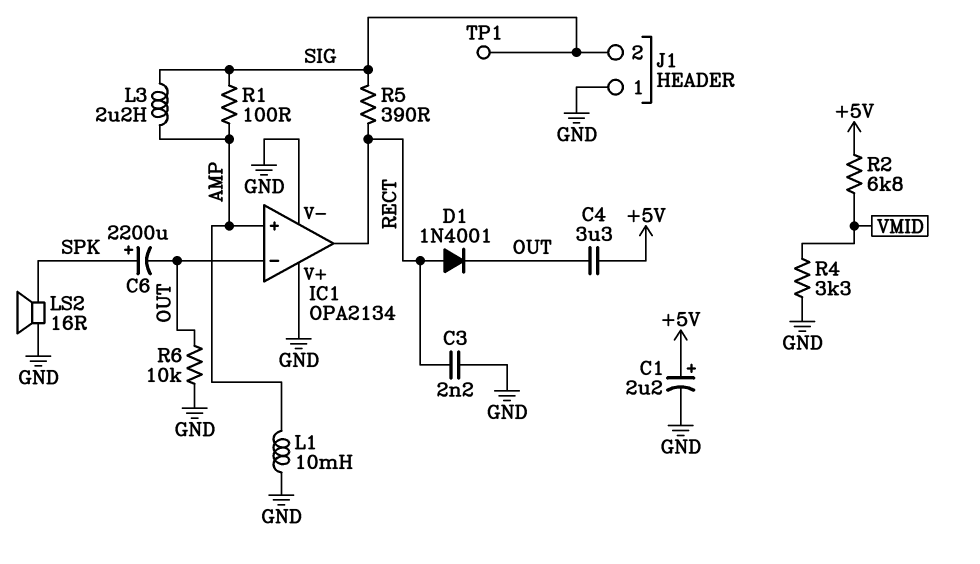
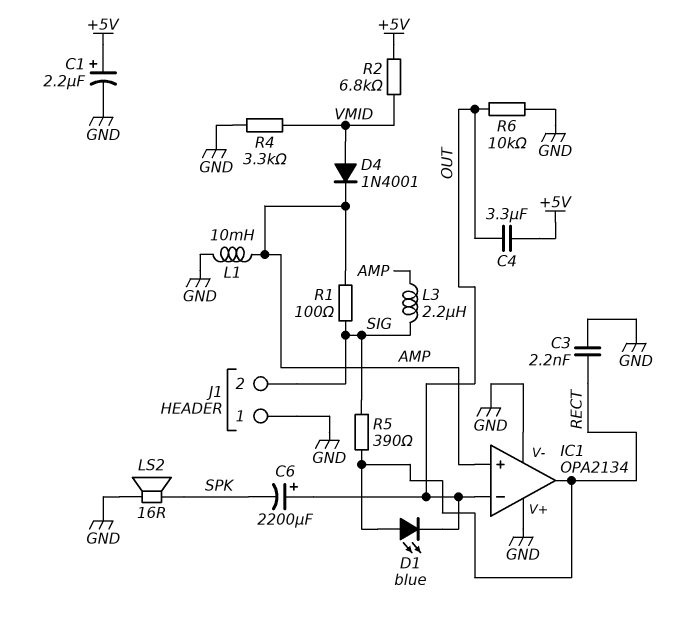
C6: 2200uF (plus SPK, minus OUT) -> 2200uF (plus OUT, minus SPK)
D1: diode 1N4001 (A RECT, K OUT) -> LED blue (A RECT, K OUT)
D4: none -> diode 1N4001 (A VMID, K AMP)
TP1: test point (SIG) -> none

